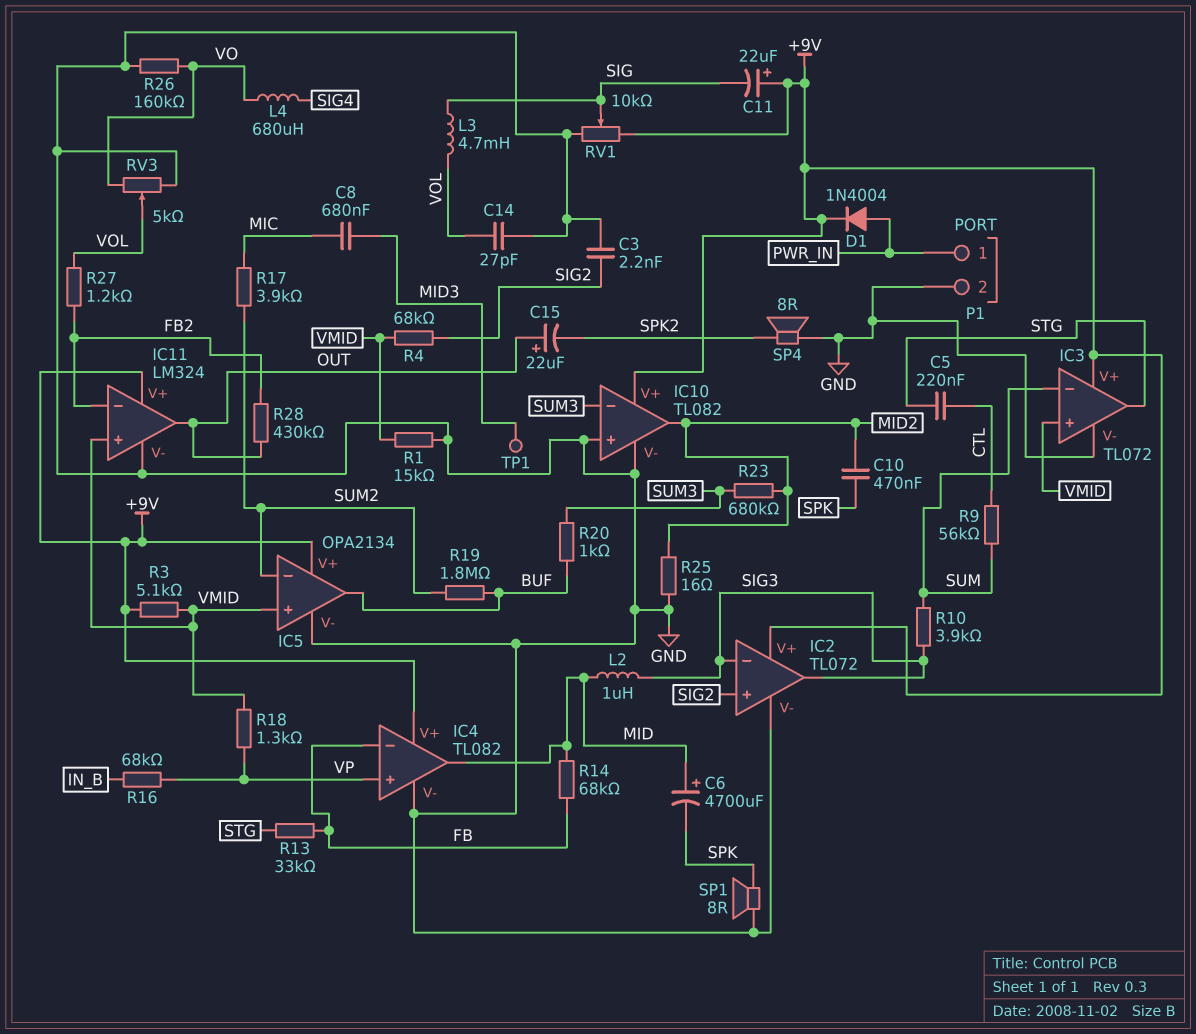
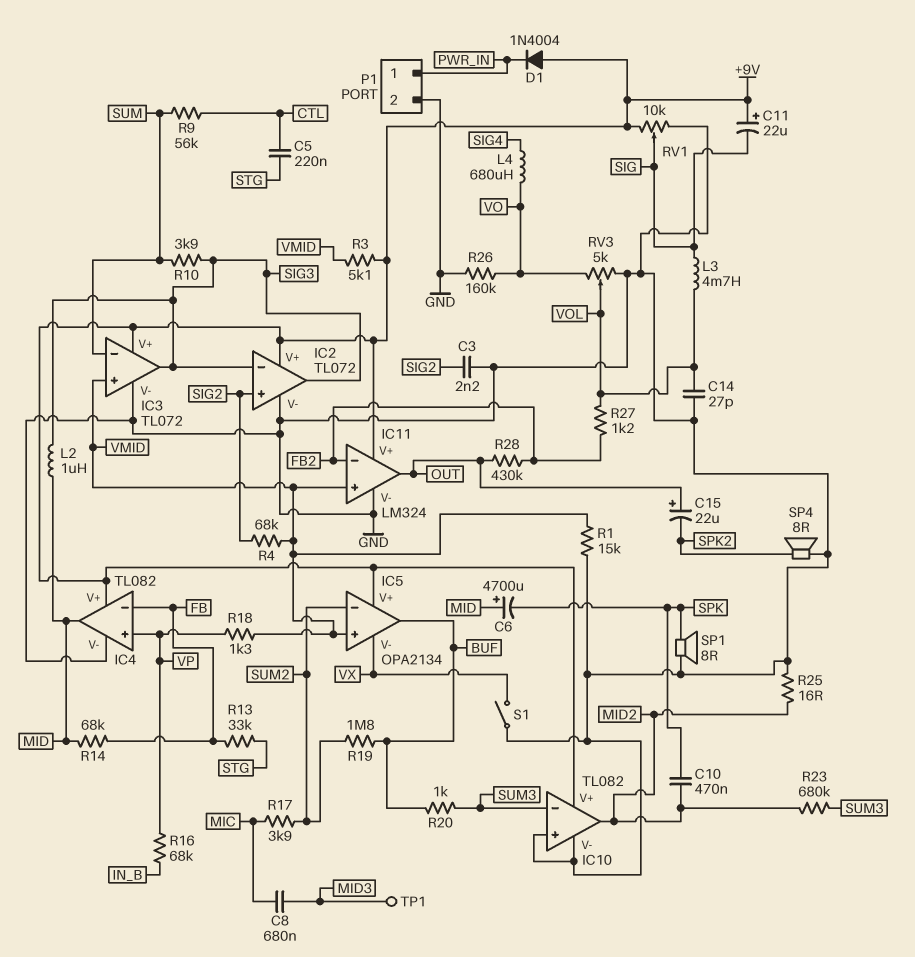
D1: diode 1N4004 (A PWR_IN, K +9V) -> diode 1N4004 (A +9V, K PWR_IN)
IC3 pin out: STG -> SIG3
IC5 pin V-: GND -> VX
S1: none -> switch (GND, VX)

